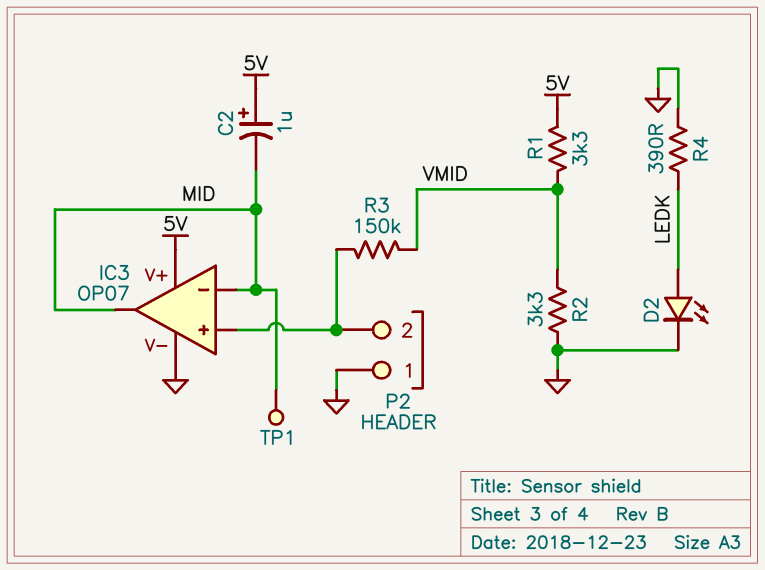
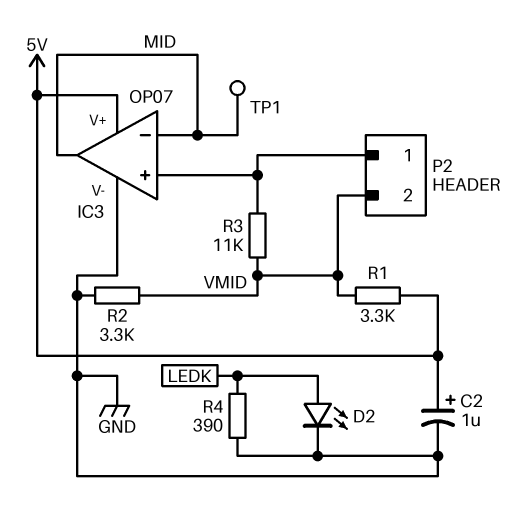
C2: 1uF (plus 5V, minus MID) -> 1uF (plus 5V, minus GND)
P2 pin 1: GND -> IC3/in+
P2 pin 2: IC3/in+ -> VMID
R3: 150k (IC3/in+, VMID) -> 11k (IC3/in+, VMID)

